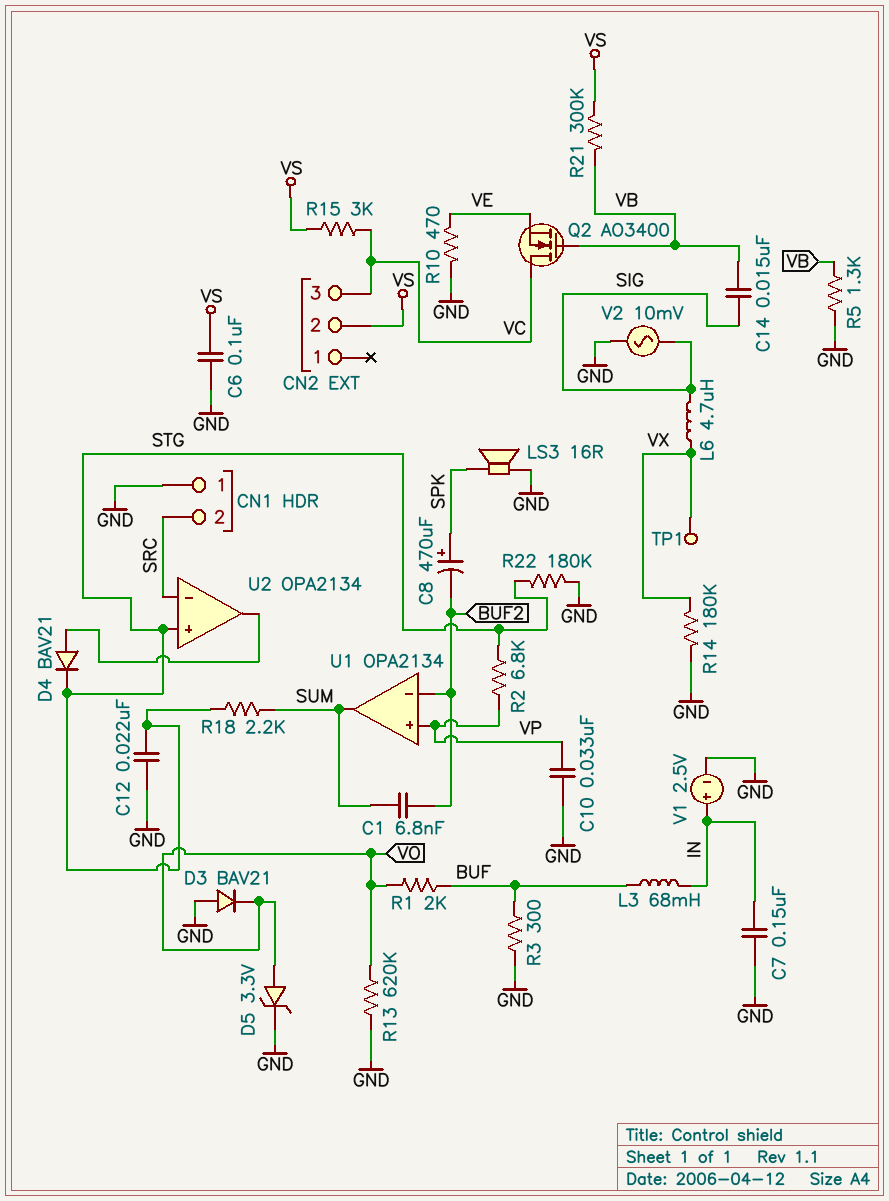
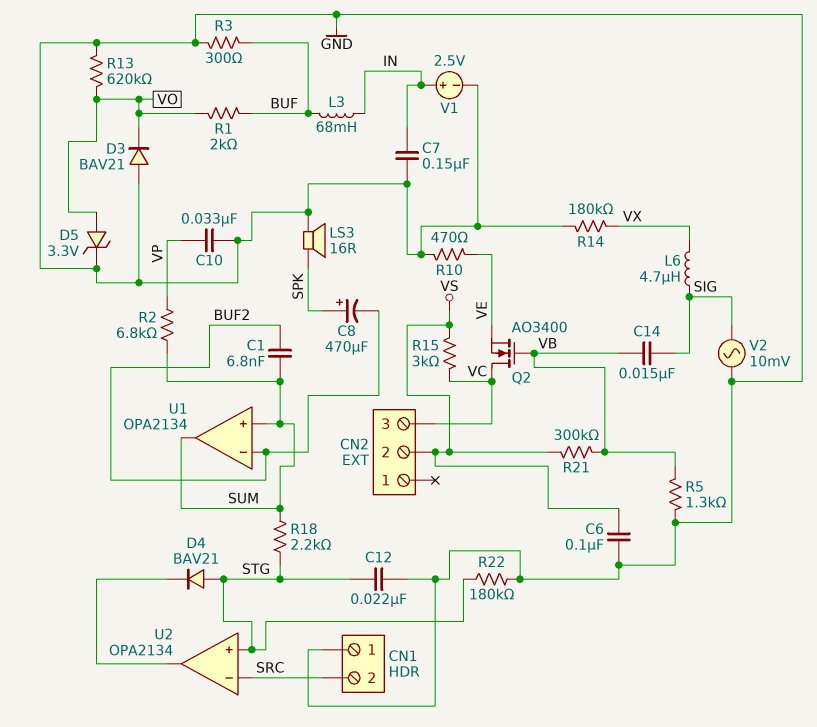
D4: diode BAV21 (A U2/out, K STG) -> diode BAV21 (A STG, K U2/out)
R2: 6.8k (STG, VP) -> 6.8k (SUM, VP)
TP1: test point (VX) -> none
U1 pin in+: VP -> SUM

